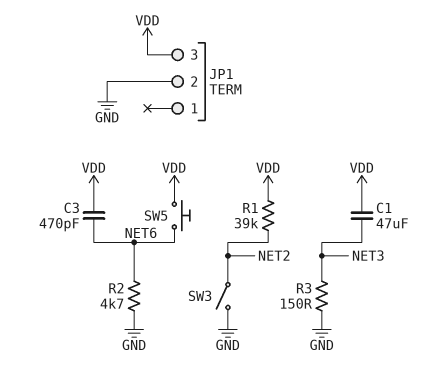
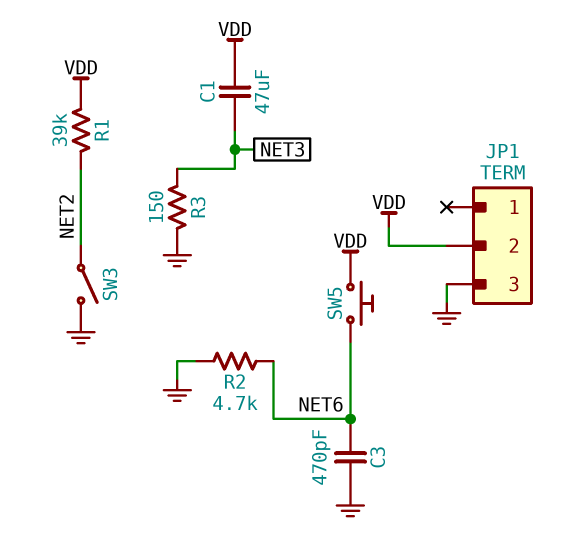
C3: 470pF (NET6, VDD) -> 470pF (GND, NET6)
JP1 pin 2: GND -> VDD
JP1 pin 3: VDD -> GND

